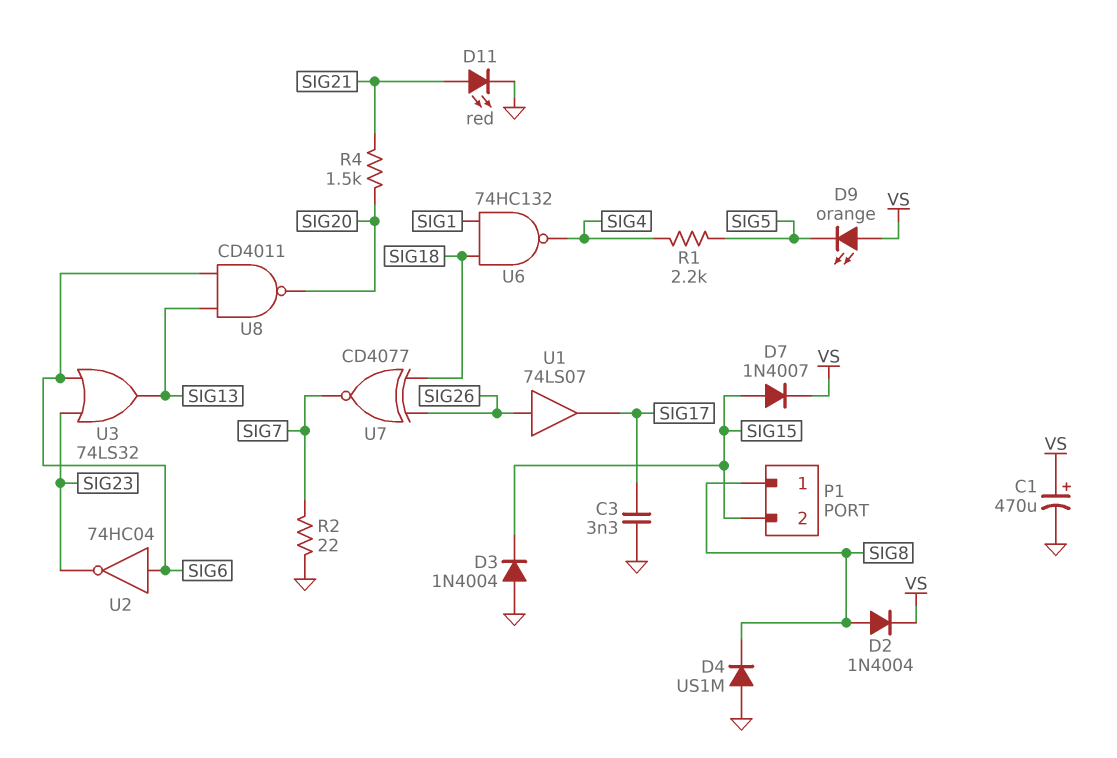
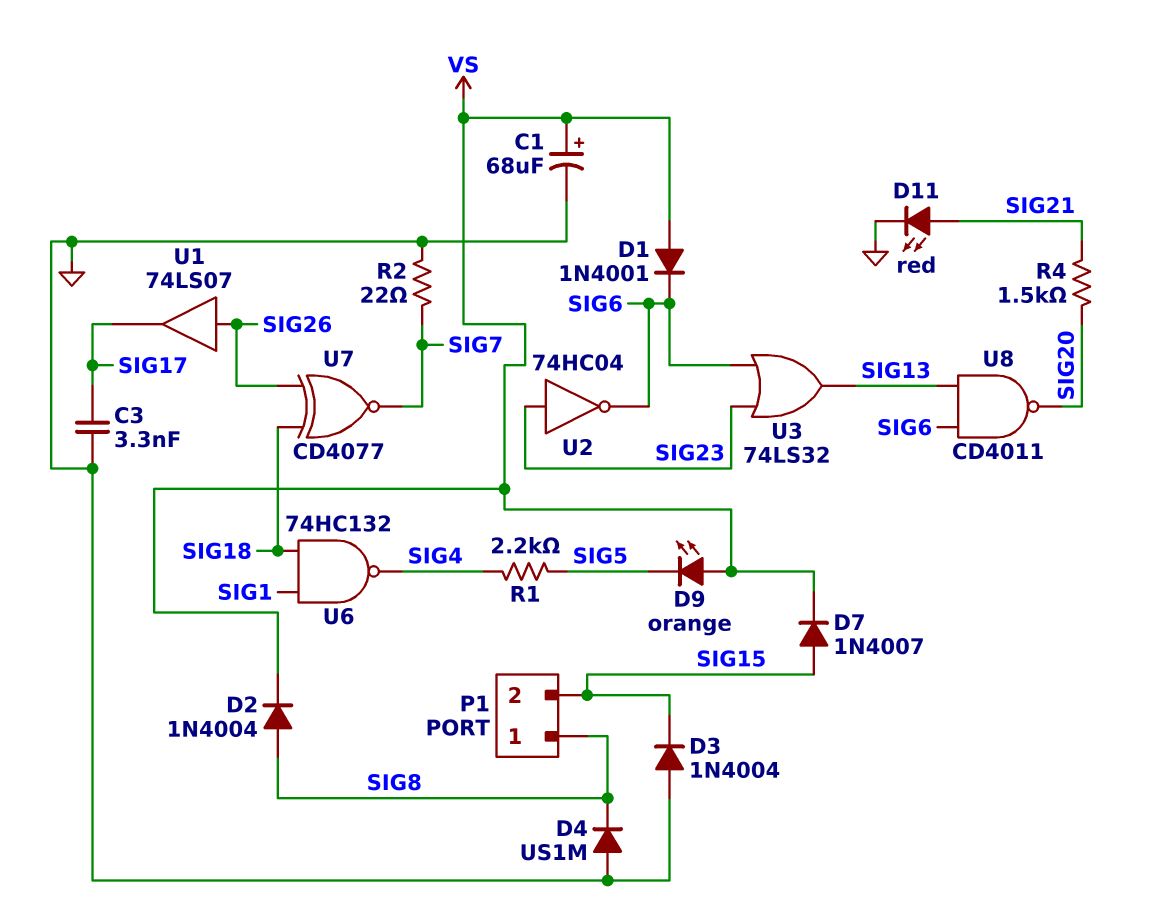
C1: 470uF (plus VS, minus GND) -> 68uF (plus VS, minus GND)
D1: none -> diode 1N4001 (A VS, K SIG6)
U2: NOT 74HC04 (in SIG6, out SIG23) -> NOT 74HC04 (in SIG23, out SIG6)

